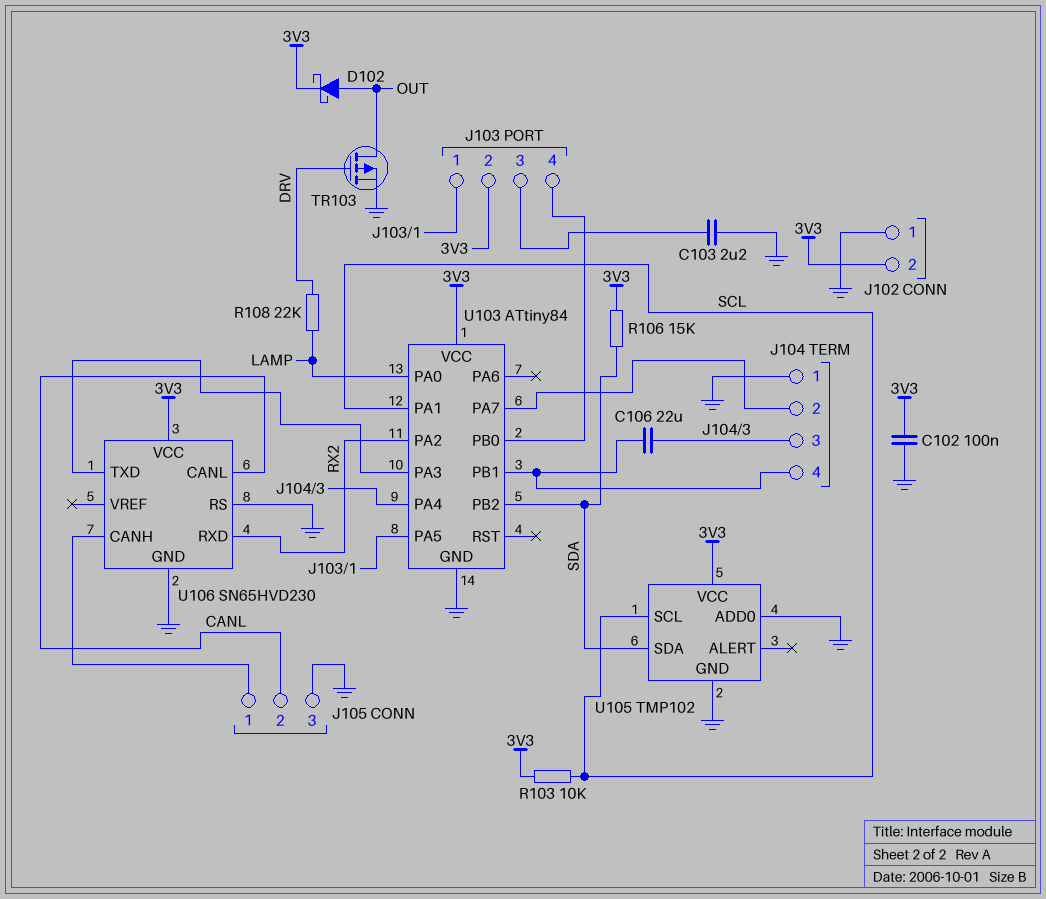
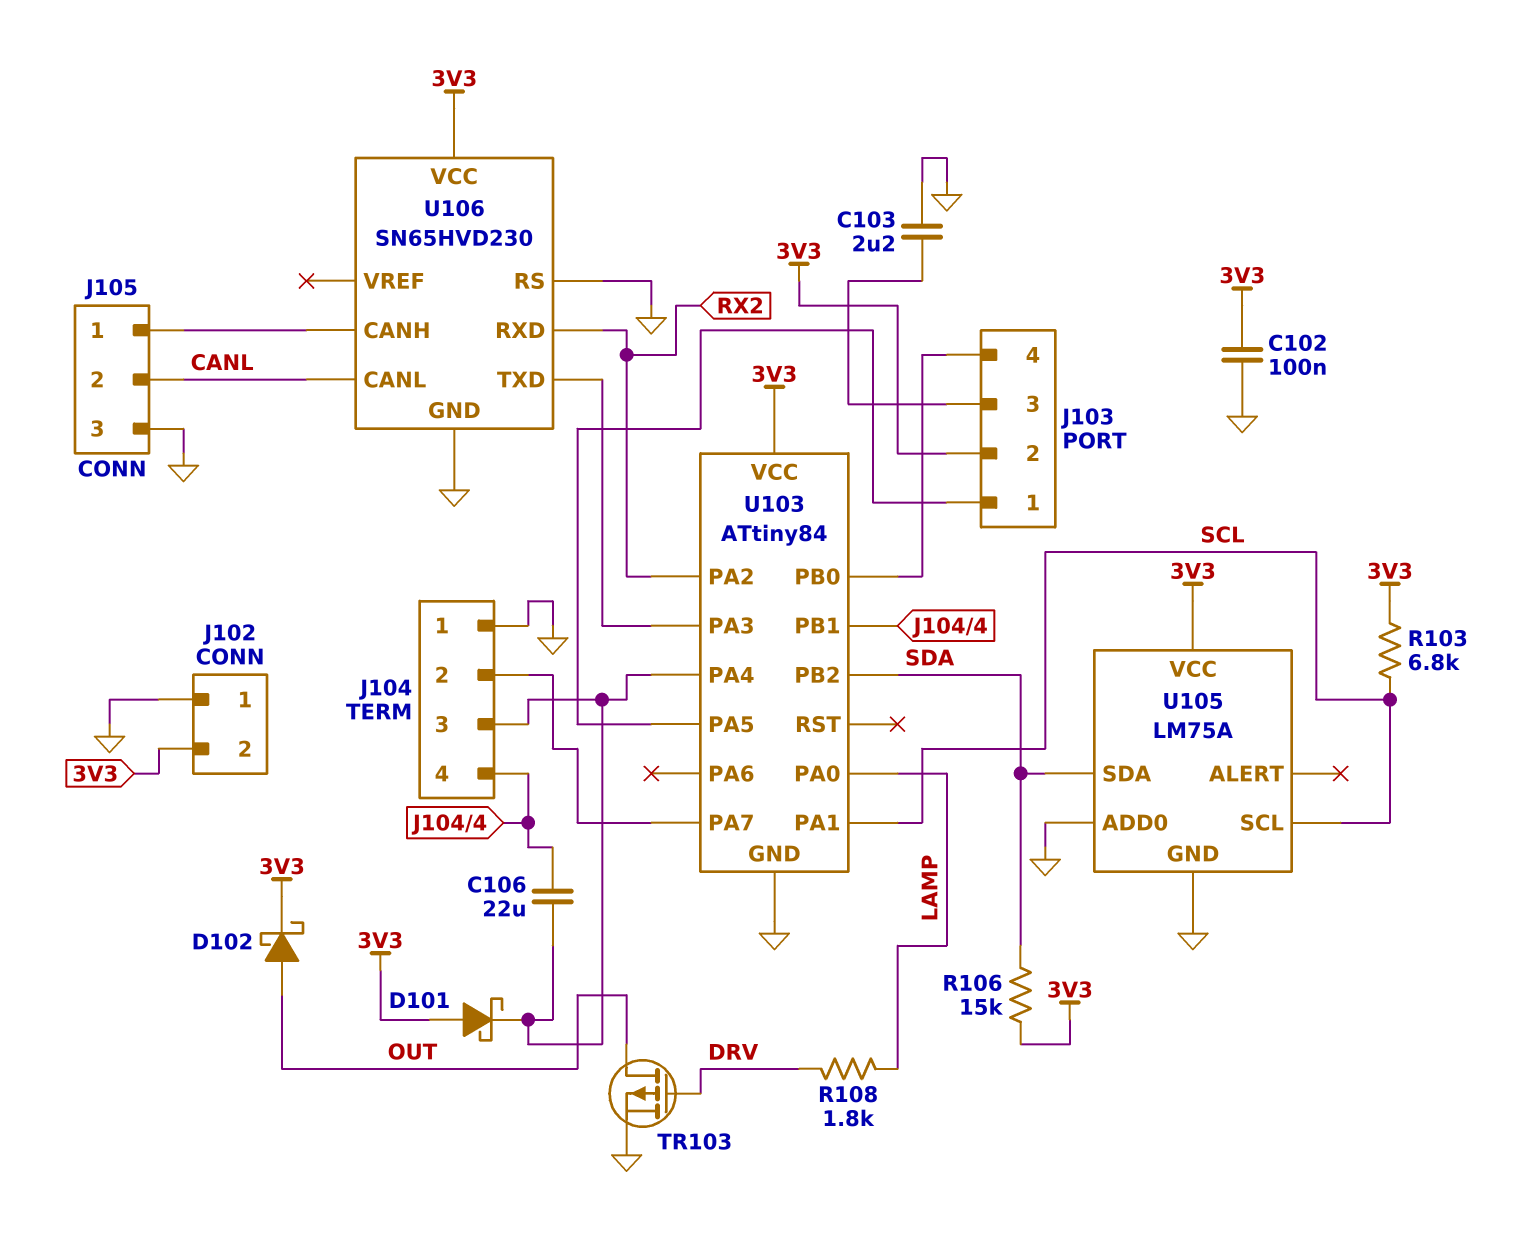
D101: none -> schottky (A 3V3, K J104/3)
R103: 10k (3V3, SCL) -> 6.8k (3V3, SCL)
R108: 22k (DRV, LAMP) -> 1.8k (DRV, LAMP)
U105: TMP102 -> LM75A

